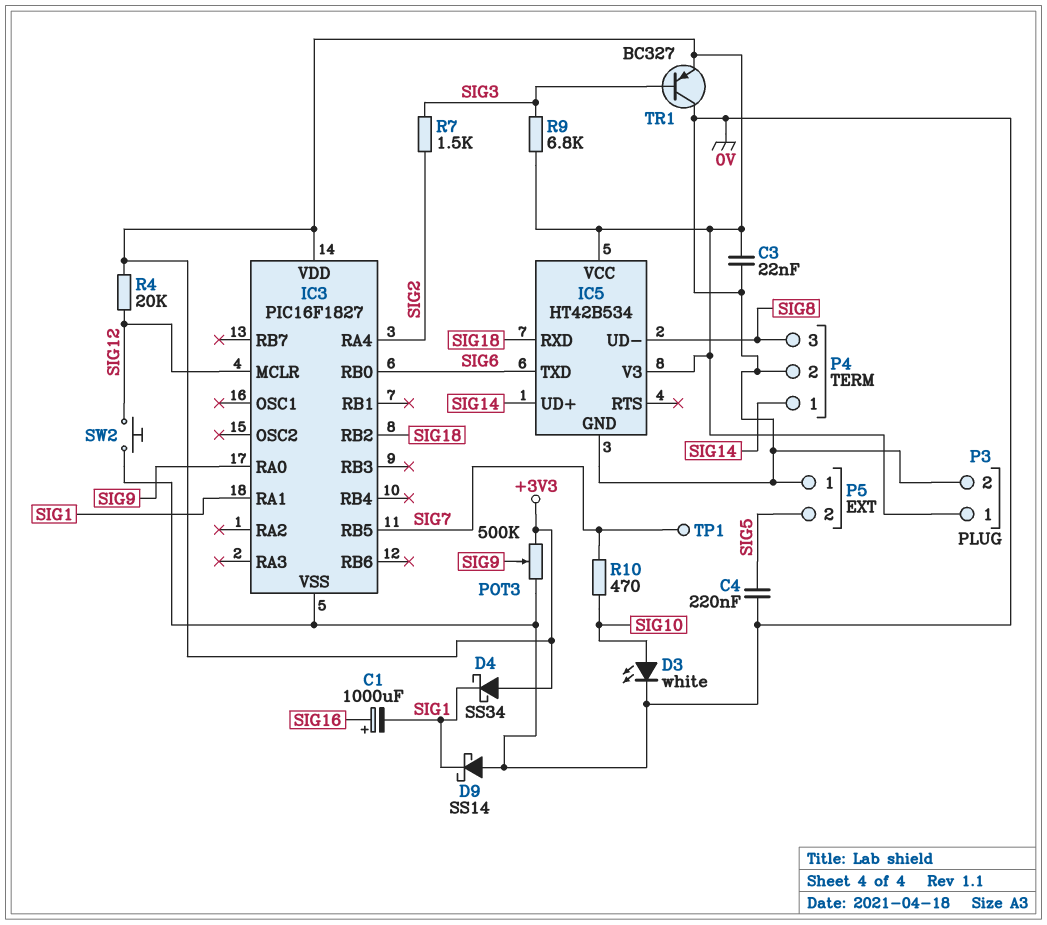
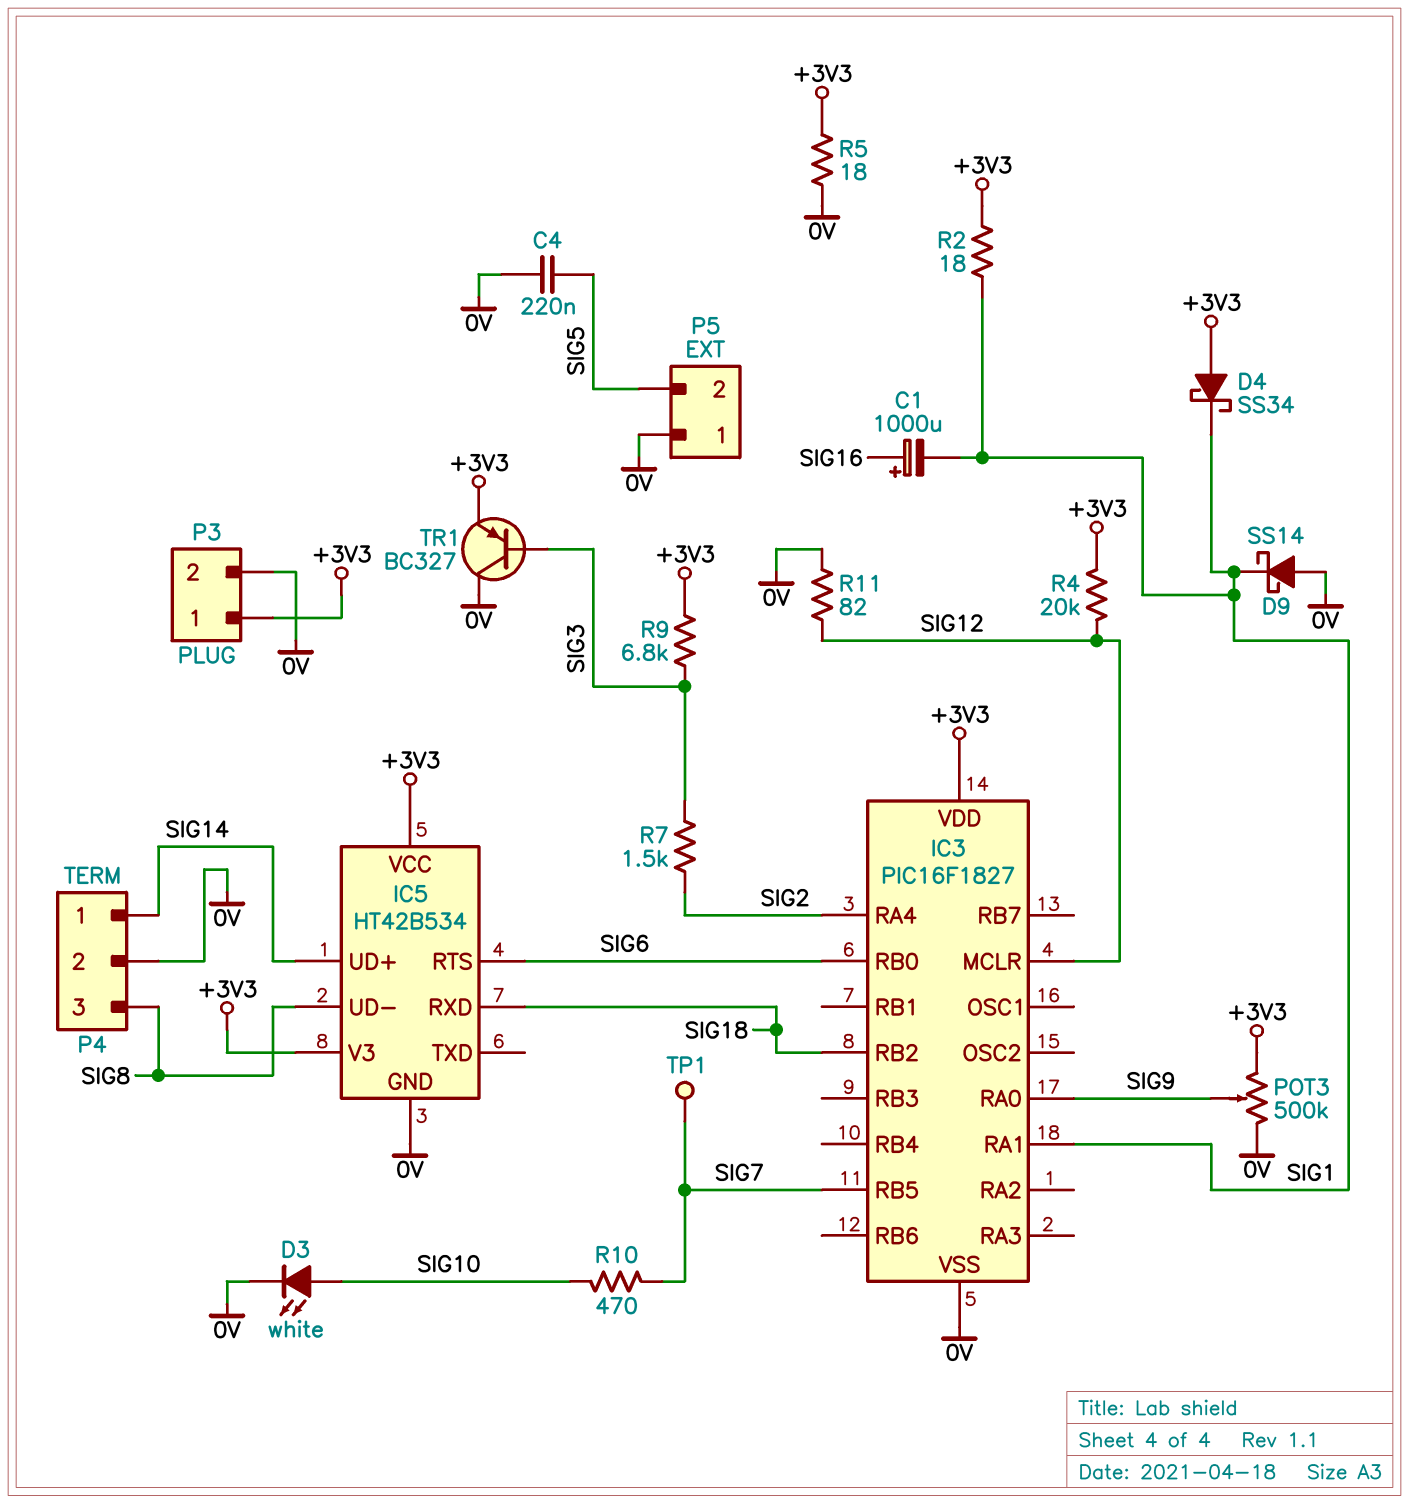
C3: 22nF (+3V3, 0V) -> none
IC5 pin RTS: none -> SIG6
IC5 pin TXD: SIG6 -> none
R2: none -> 18 (+3V3, SIG1)
R5: none -> 18 (+3V3, 0V)
R11: none -> 82 (0V, SIG12)
SW2: button (0V, SIG12) -> none

